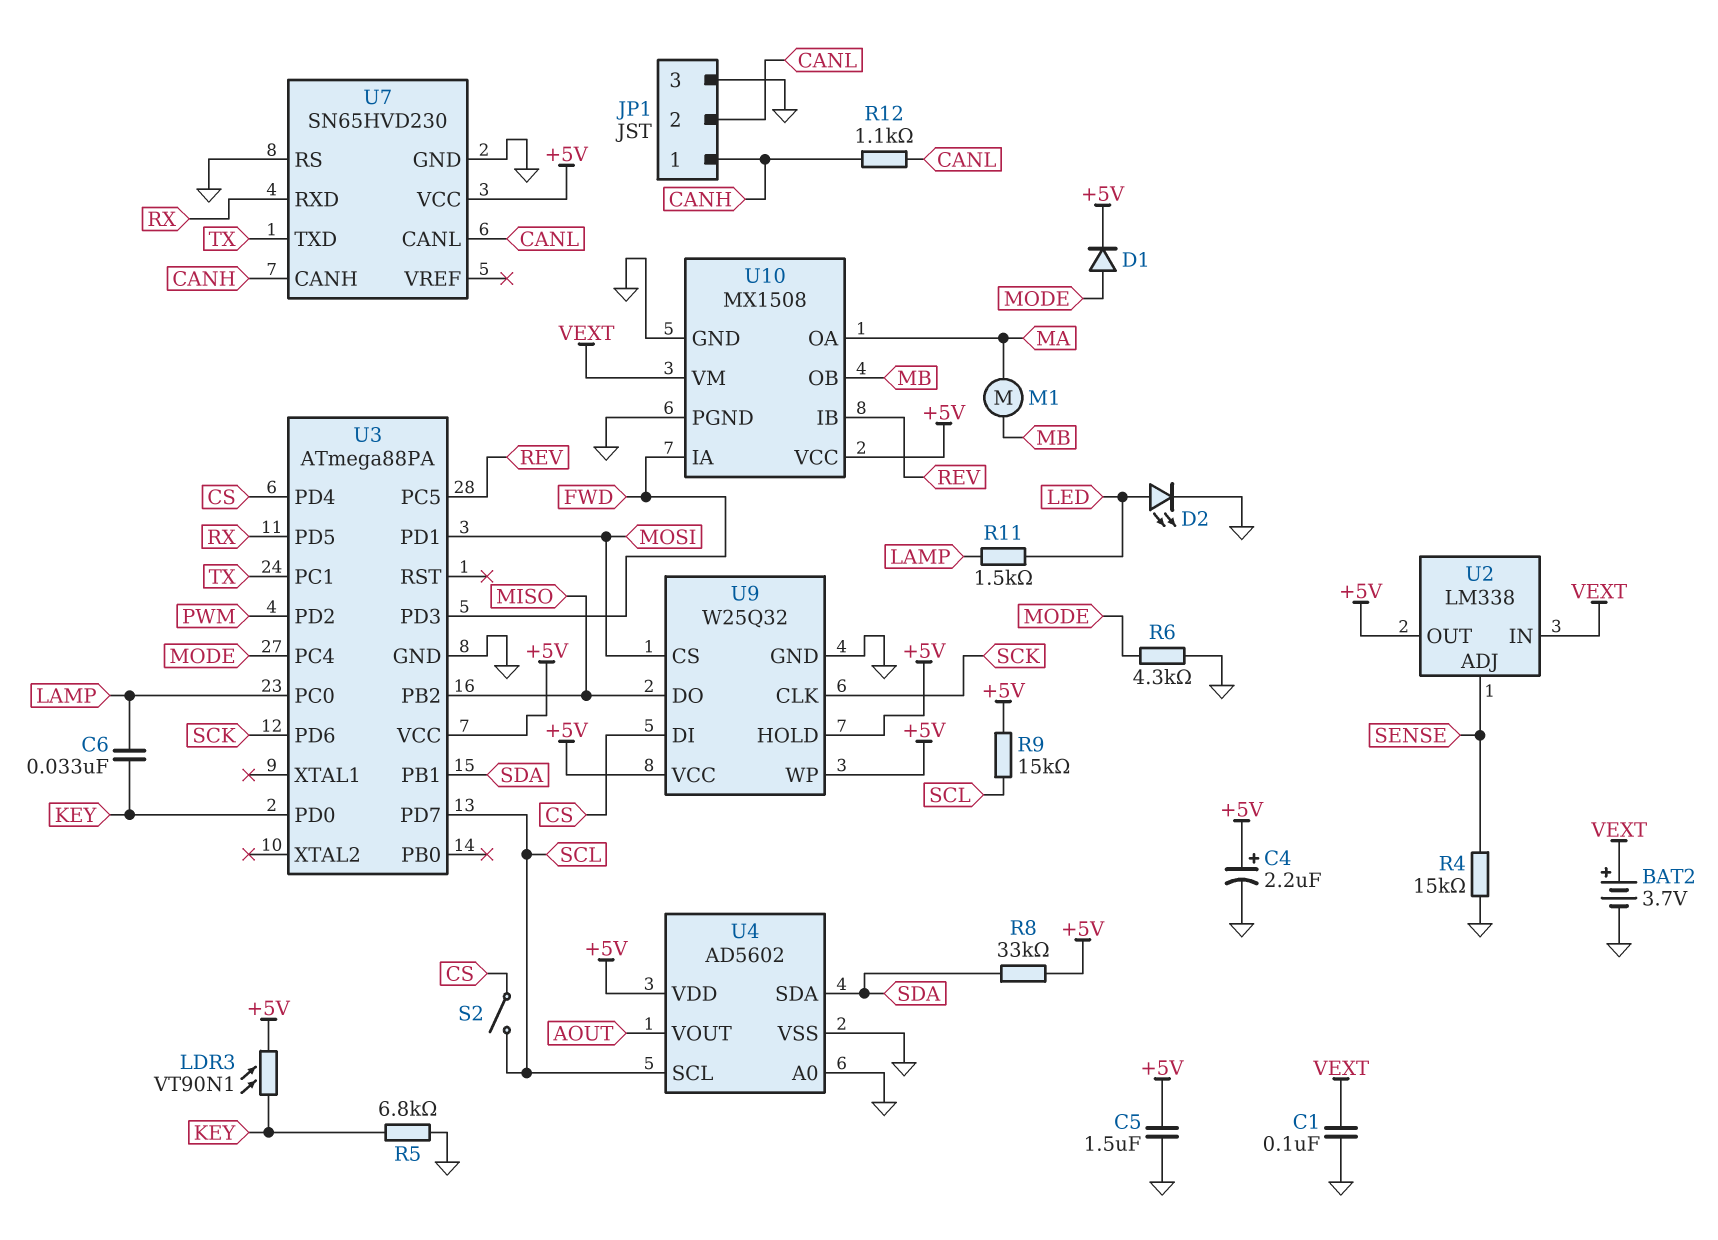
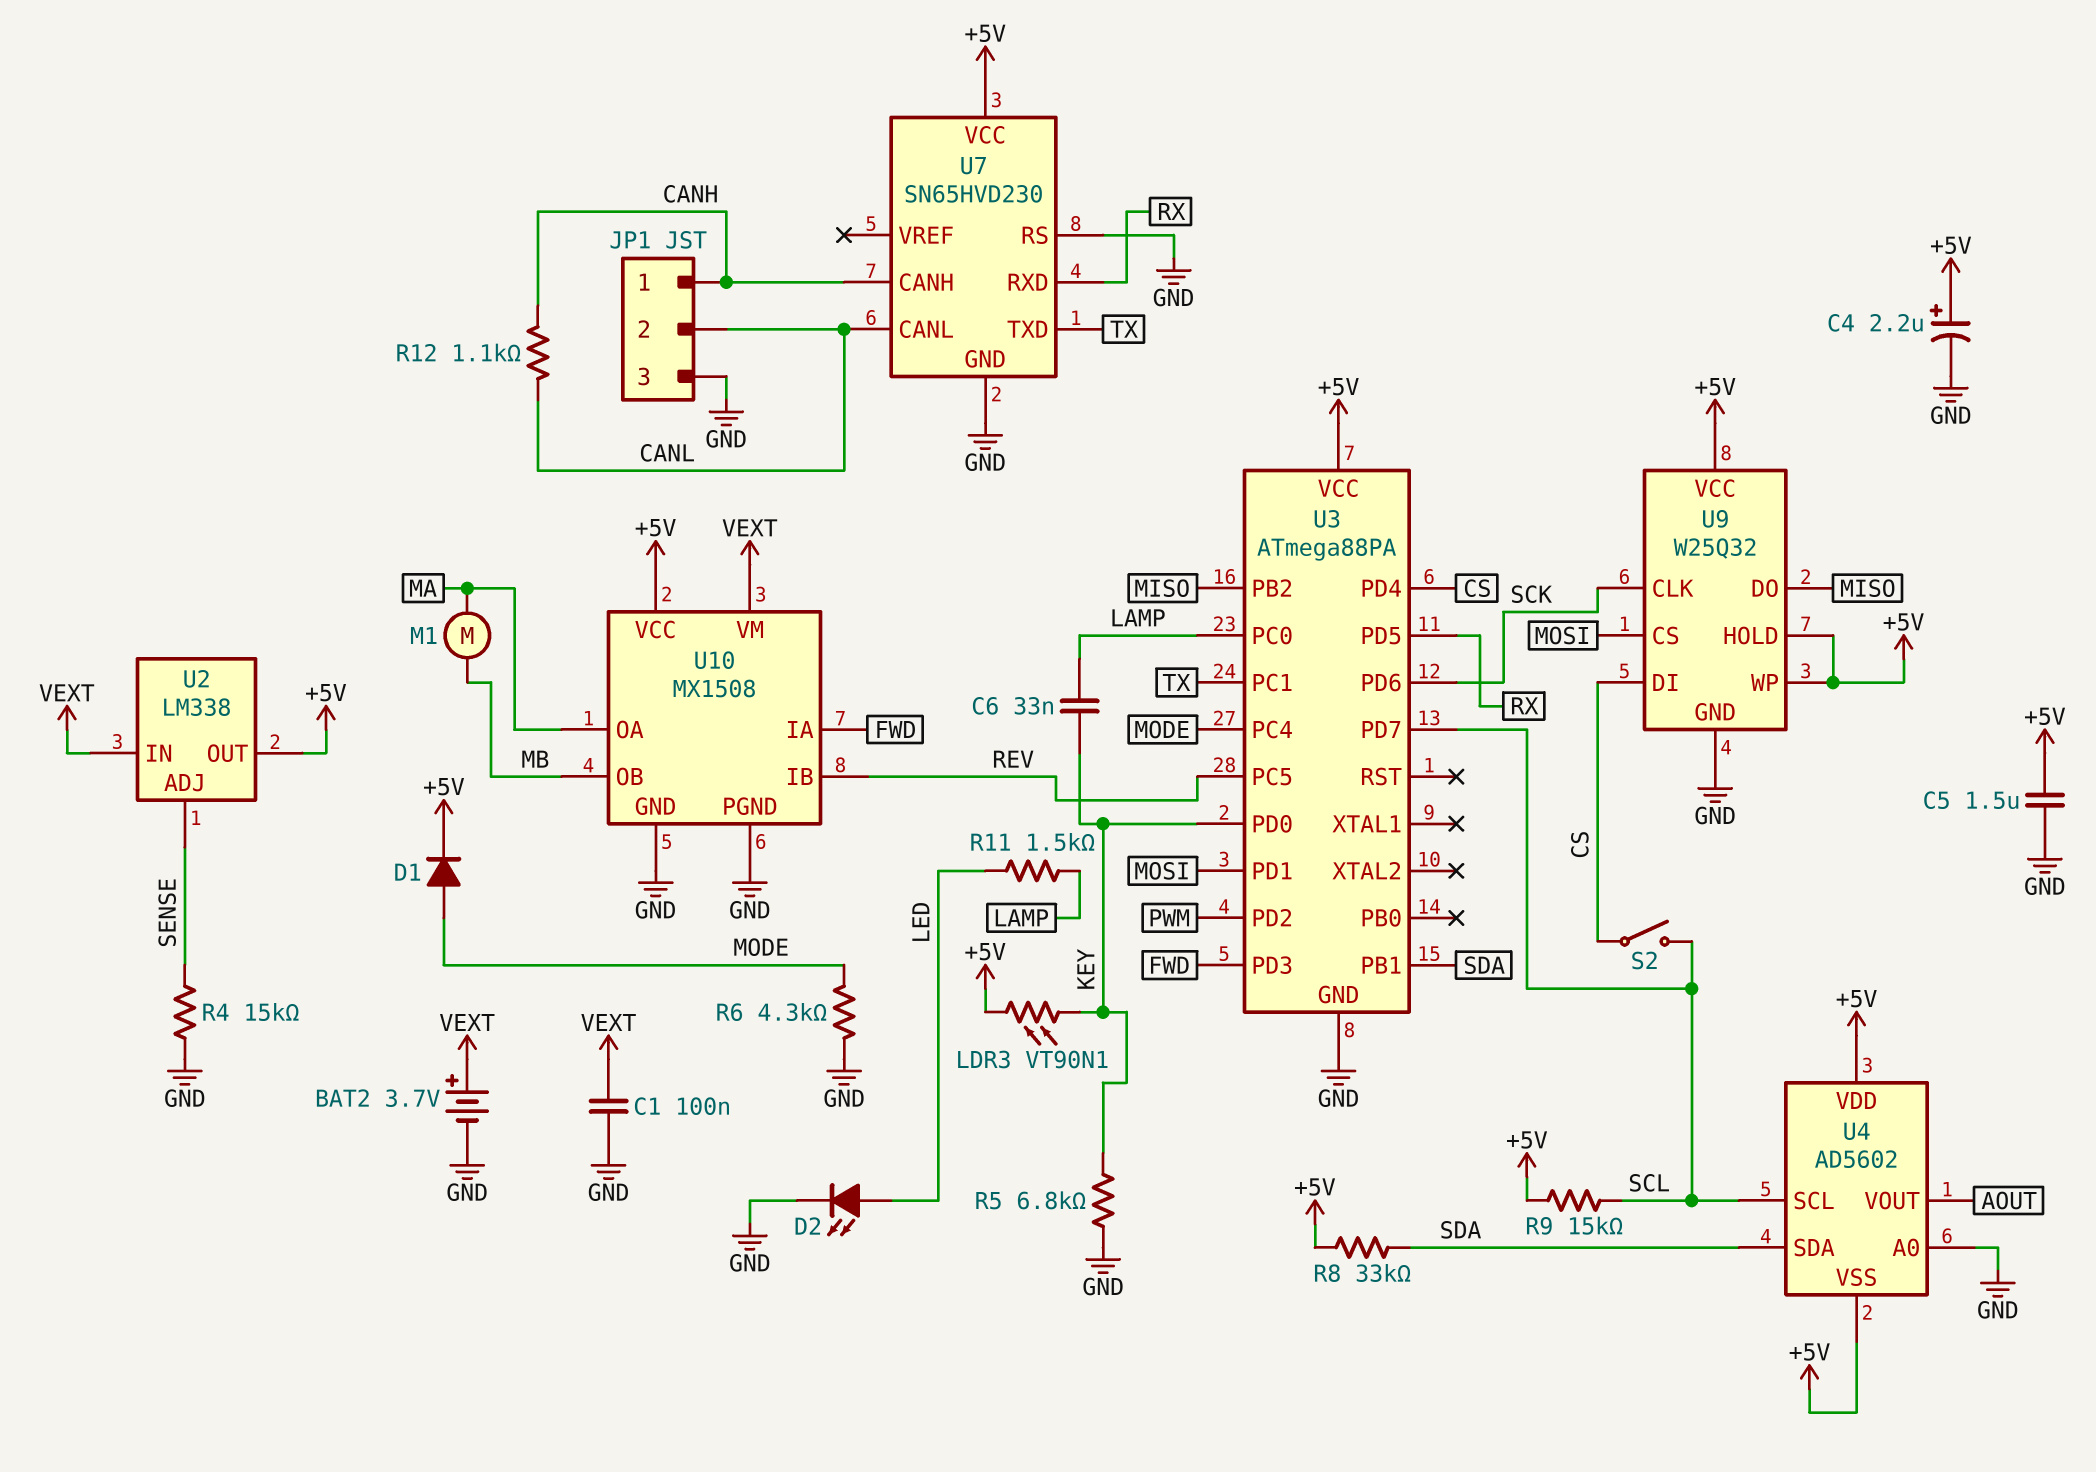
U4 pin VSS: GND -> +5V

